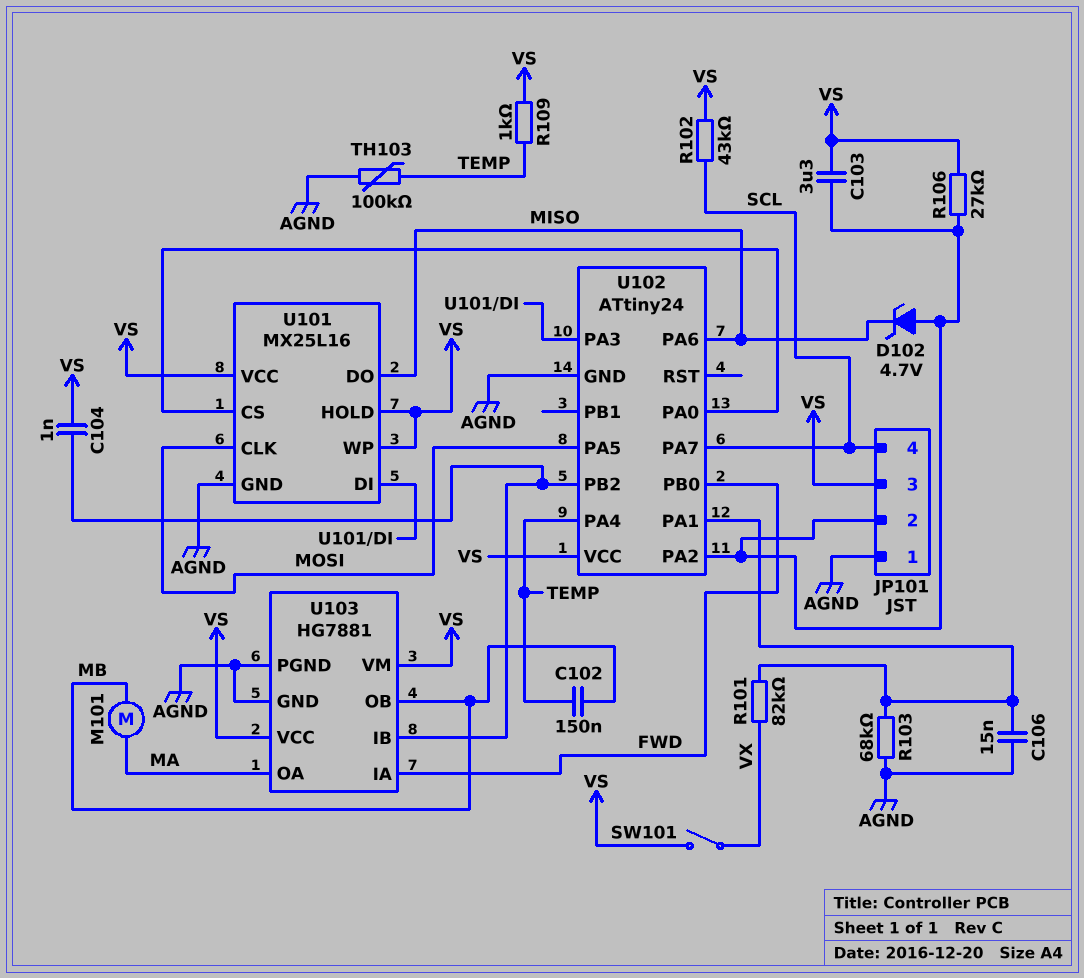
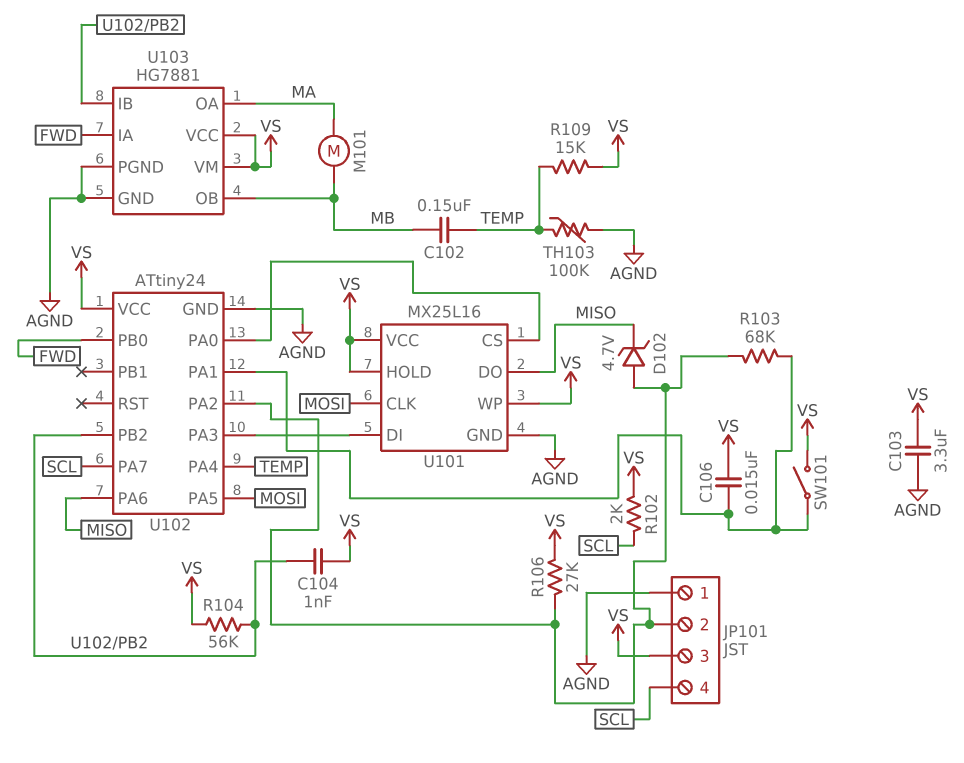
C103: 3.3uF (JP101/2, VS) -> 3.3uF (AGND, VS)
C106: 15nF (AGND, U102/PA1) -> 15nF (U102/PA1, VS)
R101: 82k (U102/PA1, VX) -> none
R102: 43k (SCL, VS) -> 2k (SCL, VS)
R103: 68k (AGND, U102/PA1) -> 68k (JP101/2, U102/PA1)
R104: none -> 56k (U102/PB2, VS)
R109: 1k (TEMP, VS) -> 15k (TEMP, VS)
SW101: switch (VS, VX) -> switch (U102/PA1, VS)

